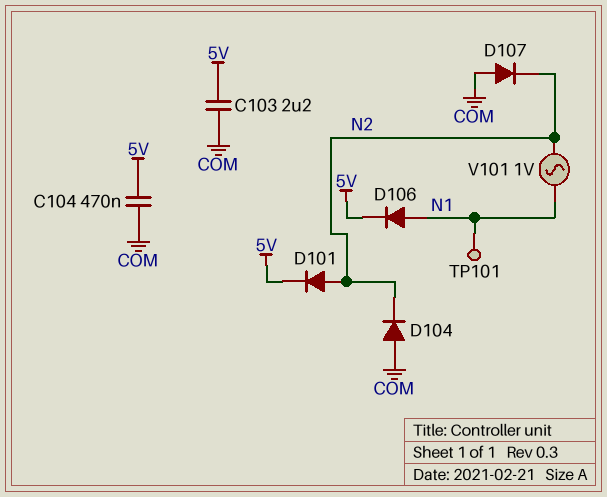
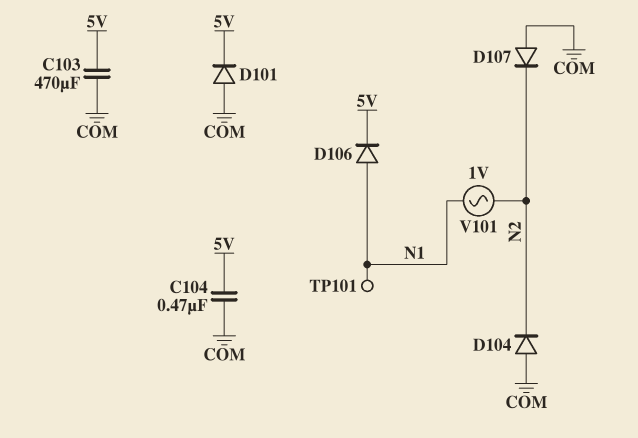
C103: 2.2uF (5V, COM) -> 470uF (5V, COM)
D101: diode (A N2, K 5V) -> diode (A COM, K 5V)

